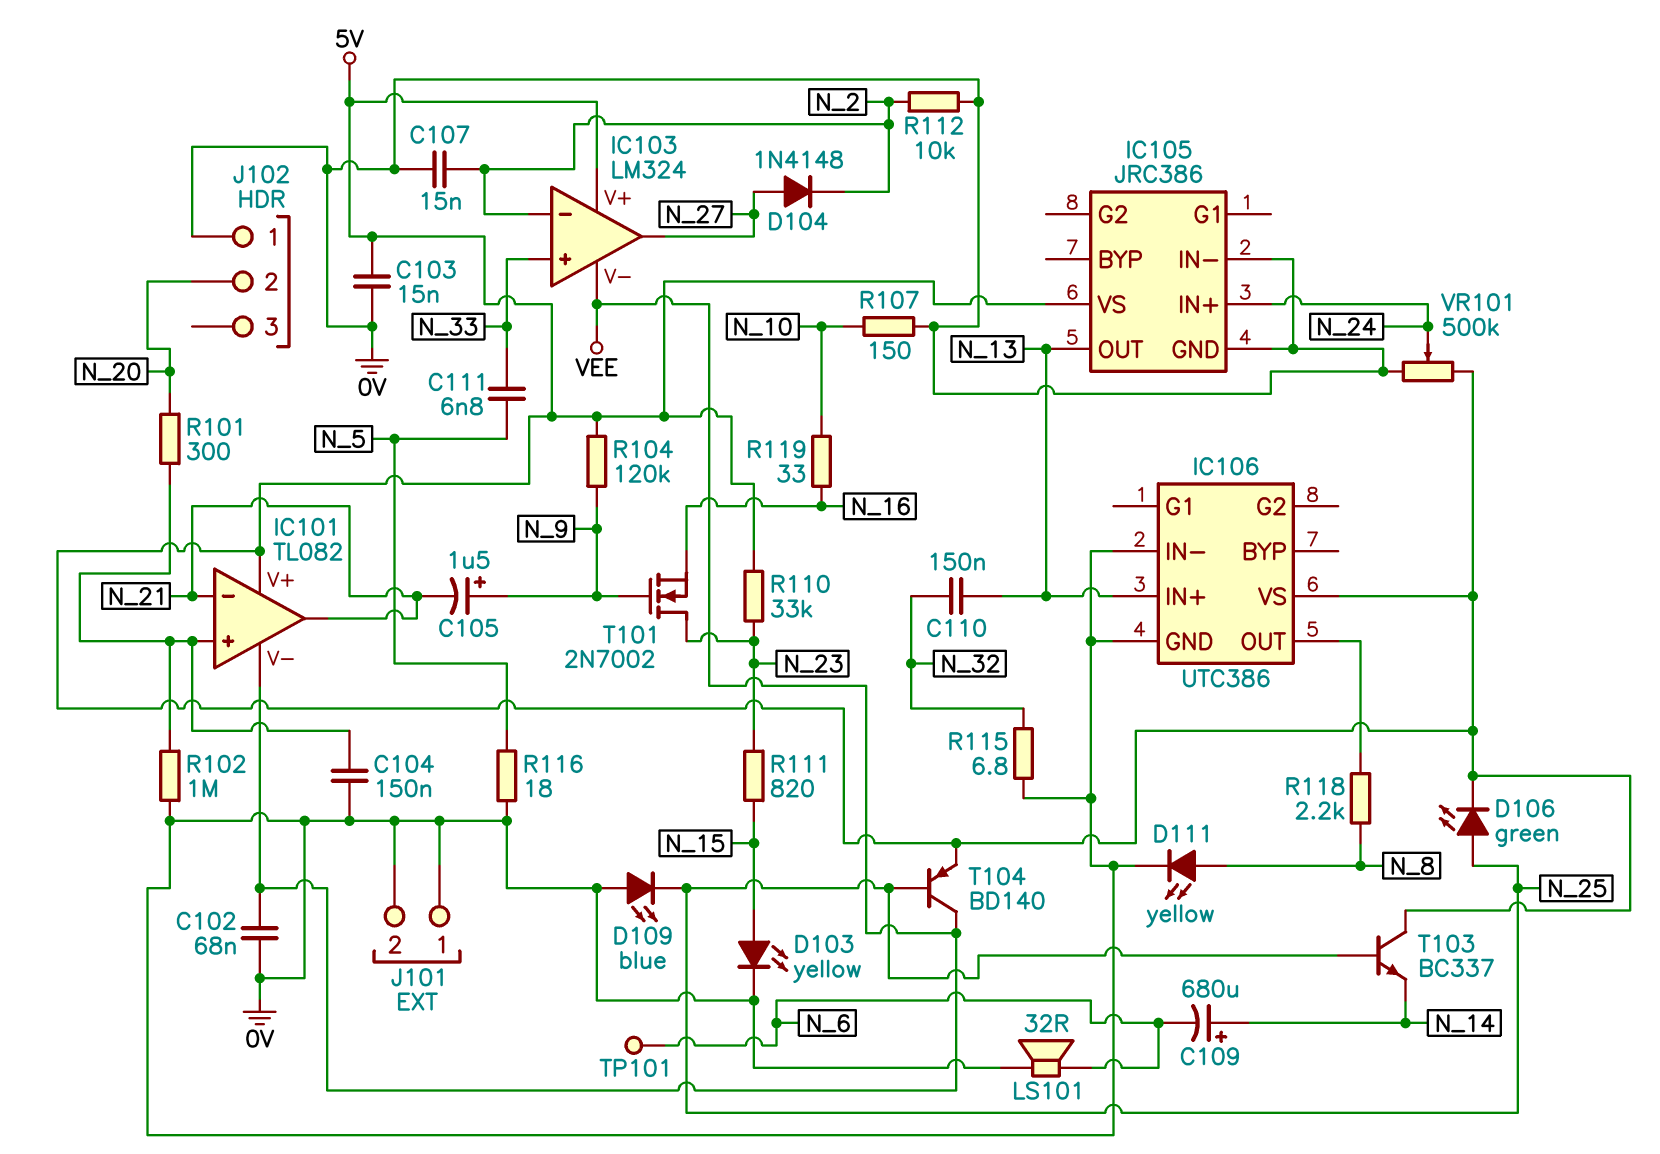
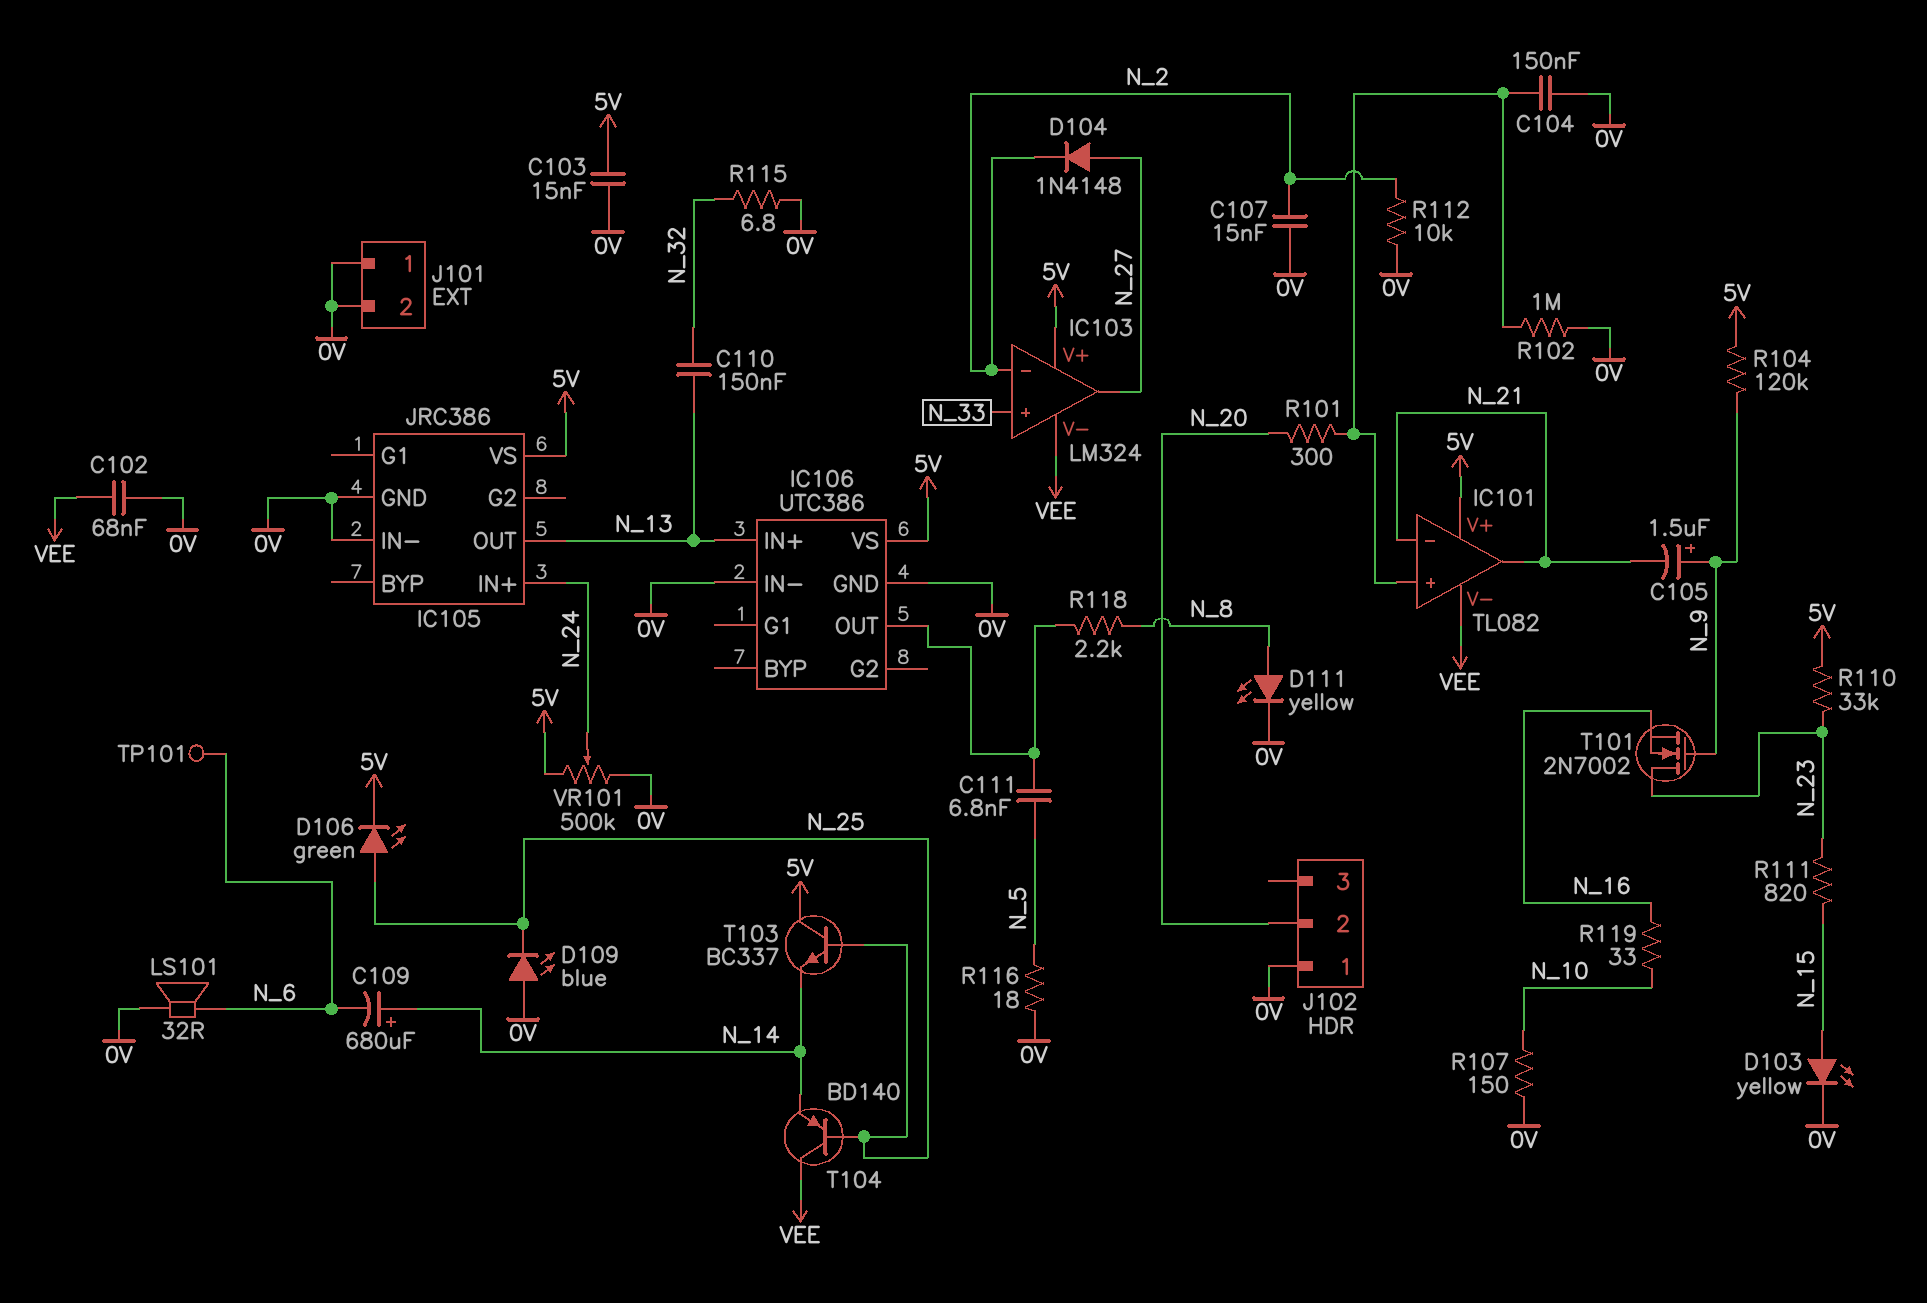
C111: 6.8nF (N_5, N_33) -> 6.8nF (IC106/OUT, N_5)
T104: PNP BD140 (B N_25, C VEE, E 5V) -> PNP BD140 (B N_25, C VEE, E N_14)

